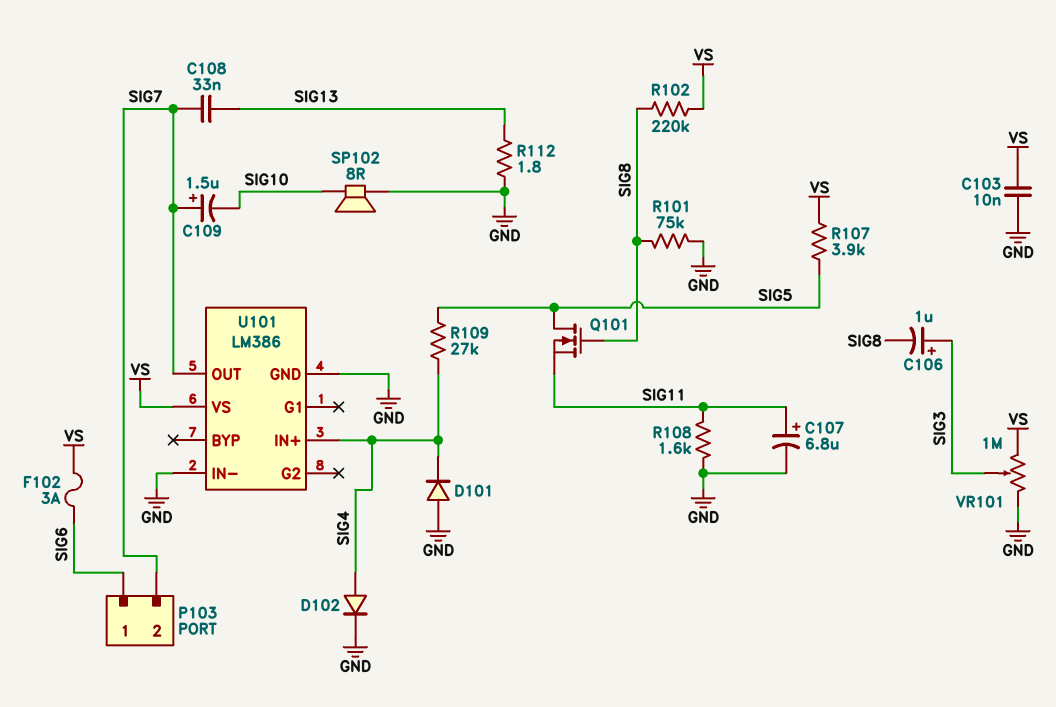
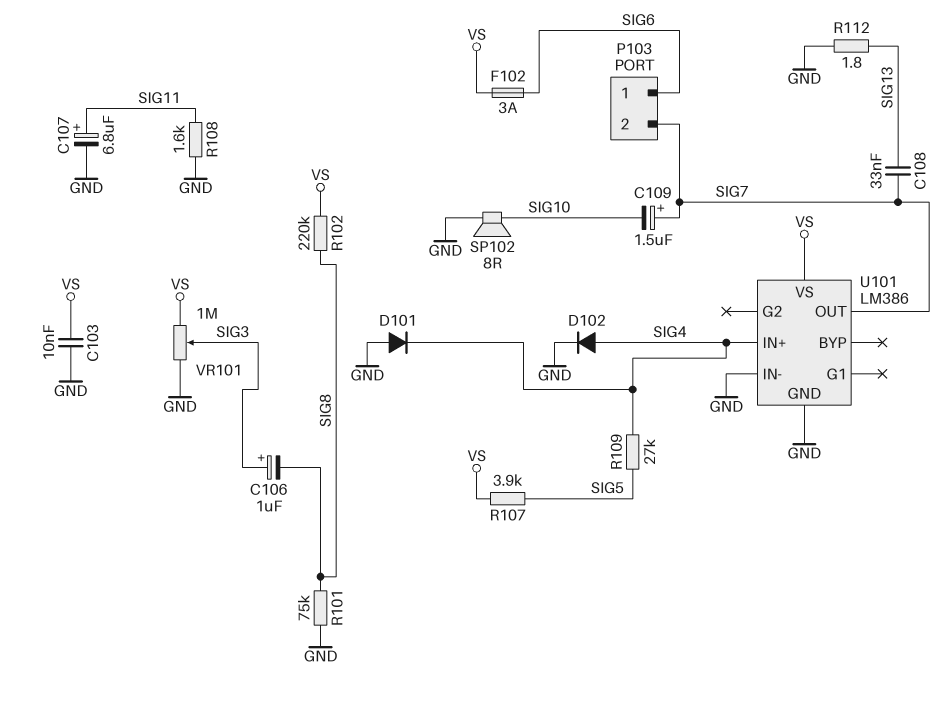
Q101: NMOS (G SIG8, D SIG5, S SIG11) -> none

